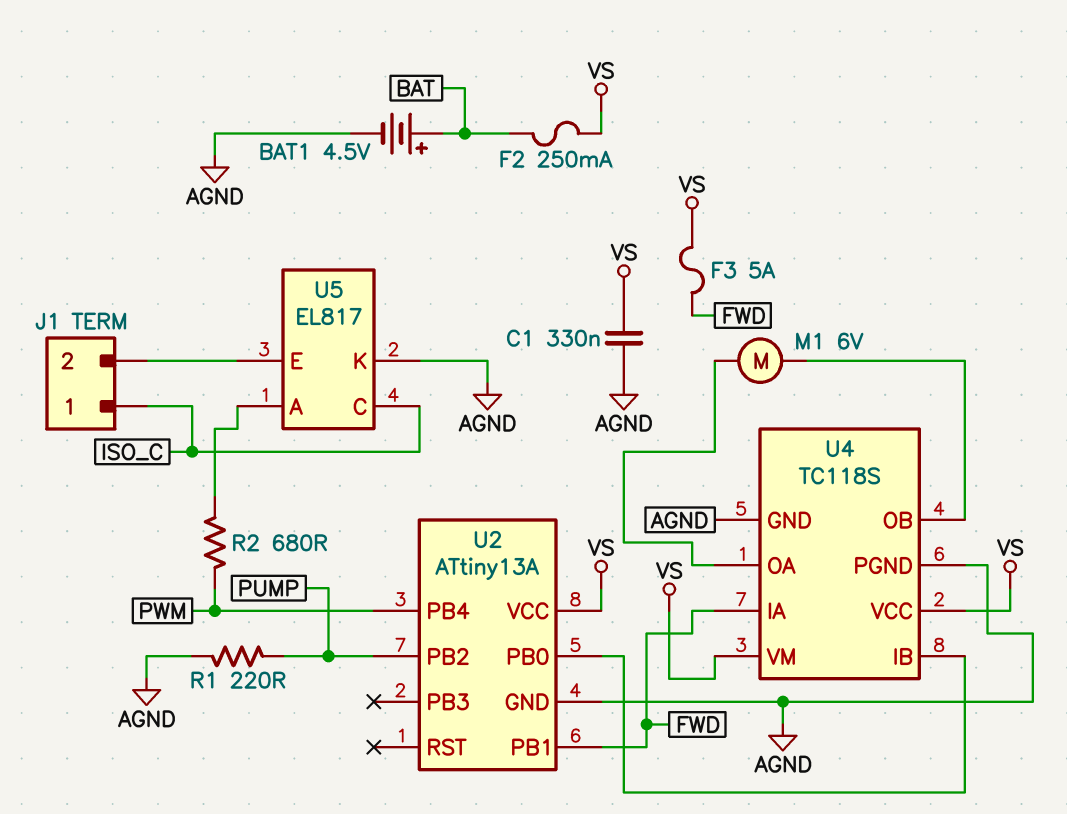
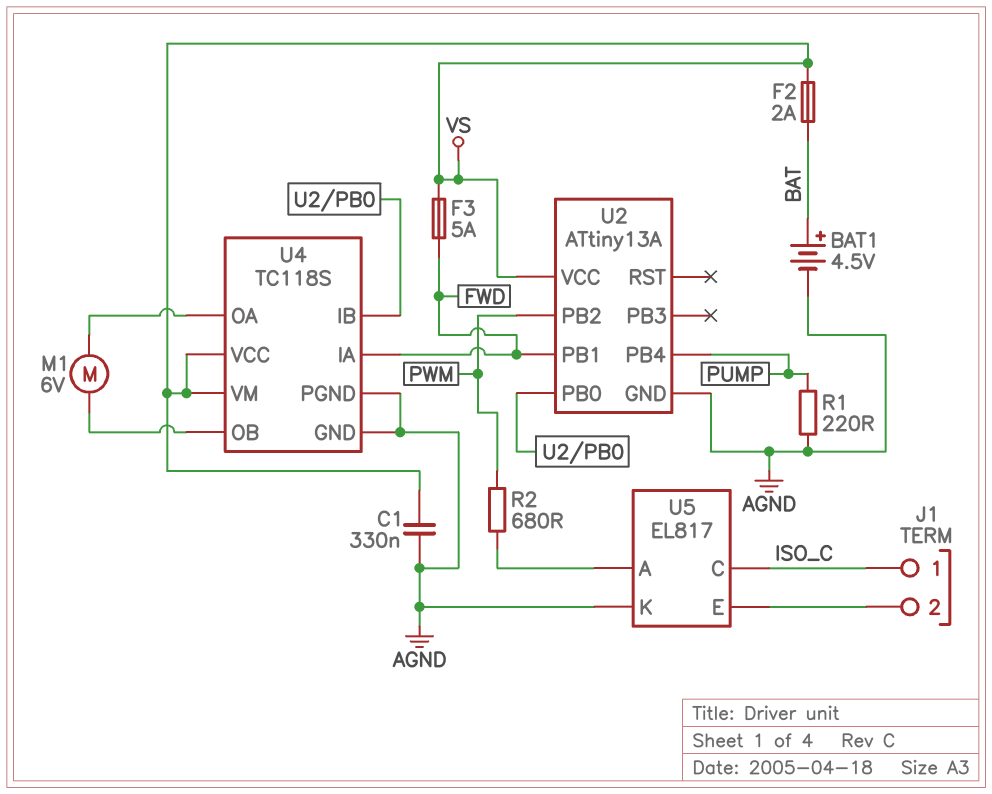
F2: 250mA (BAT, VS) -> 2A (BAT, VS)
U2 pin PB2: PUMP -> PWM
U2 pin PB4: PWM -> PUMP

